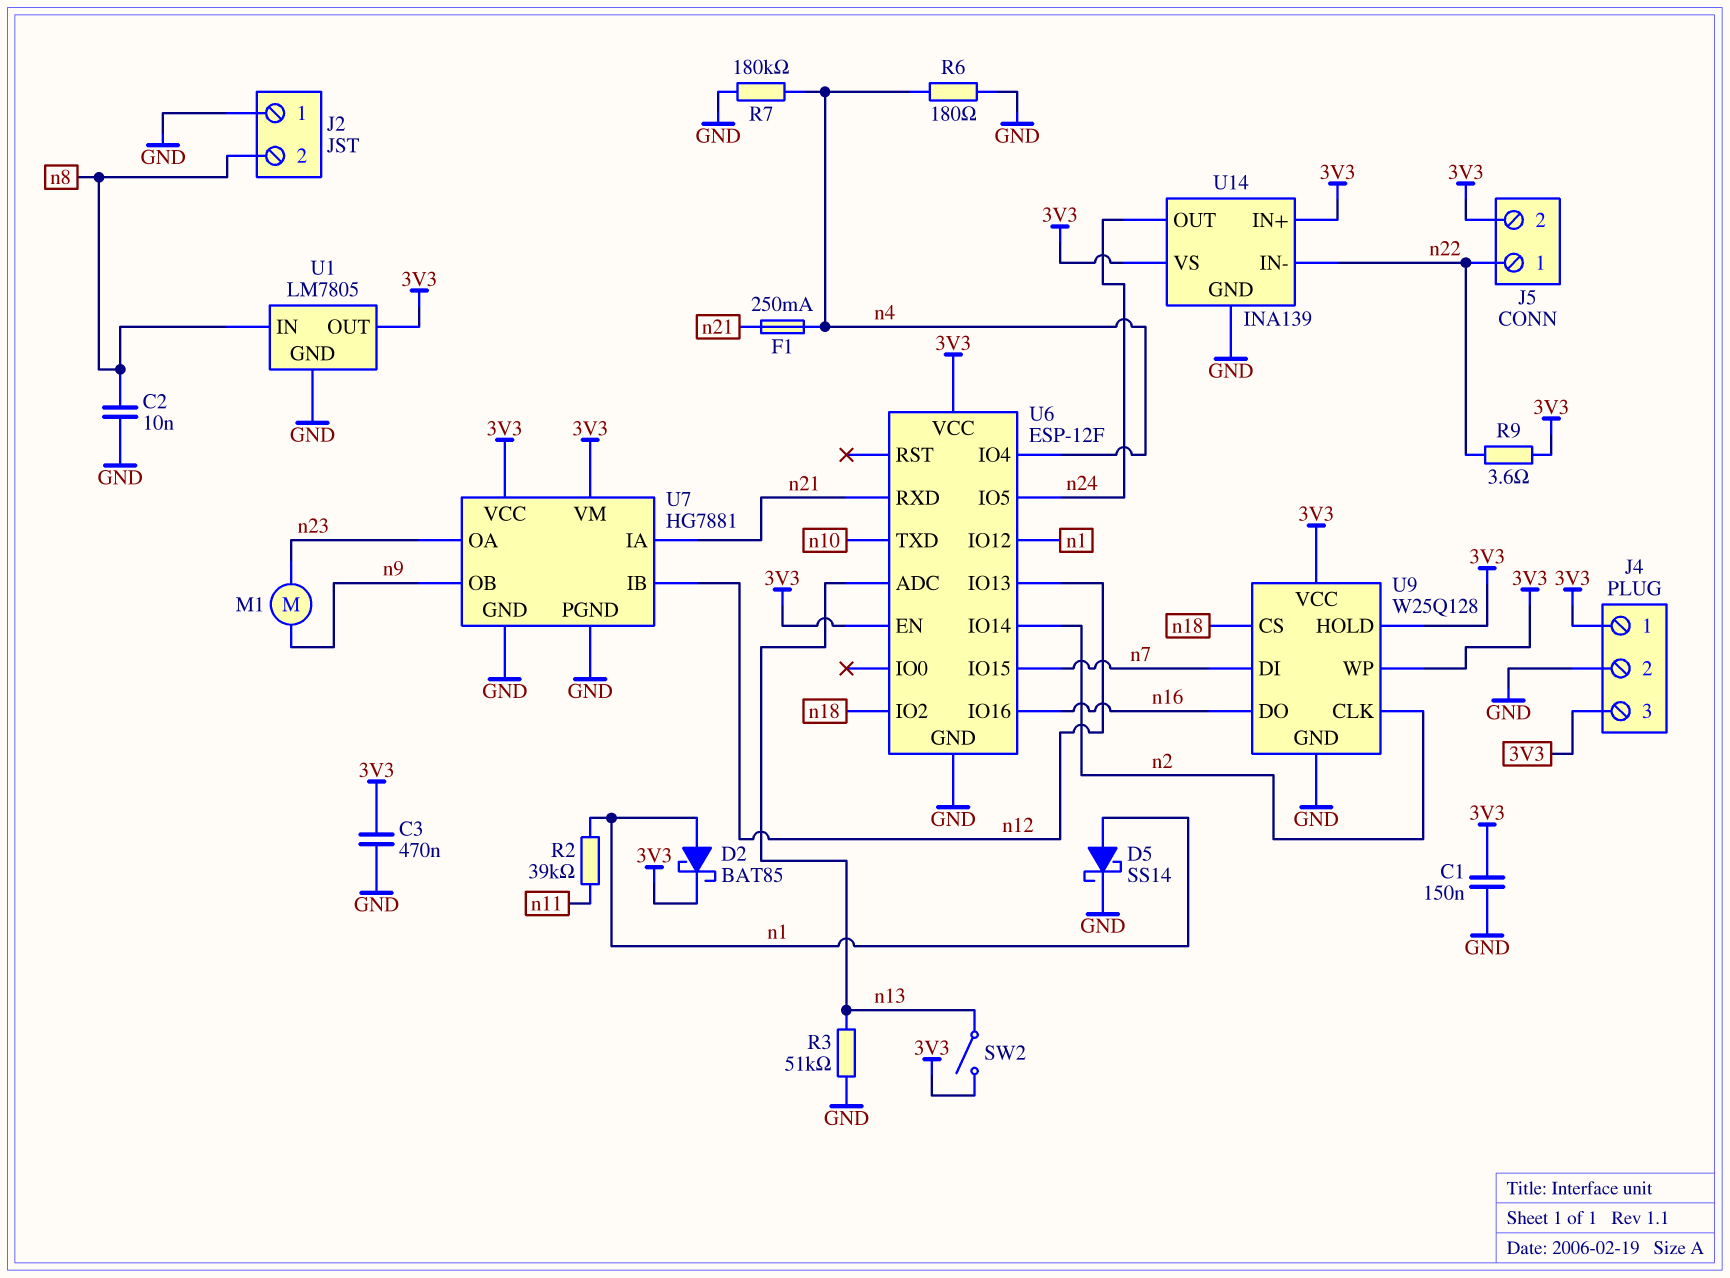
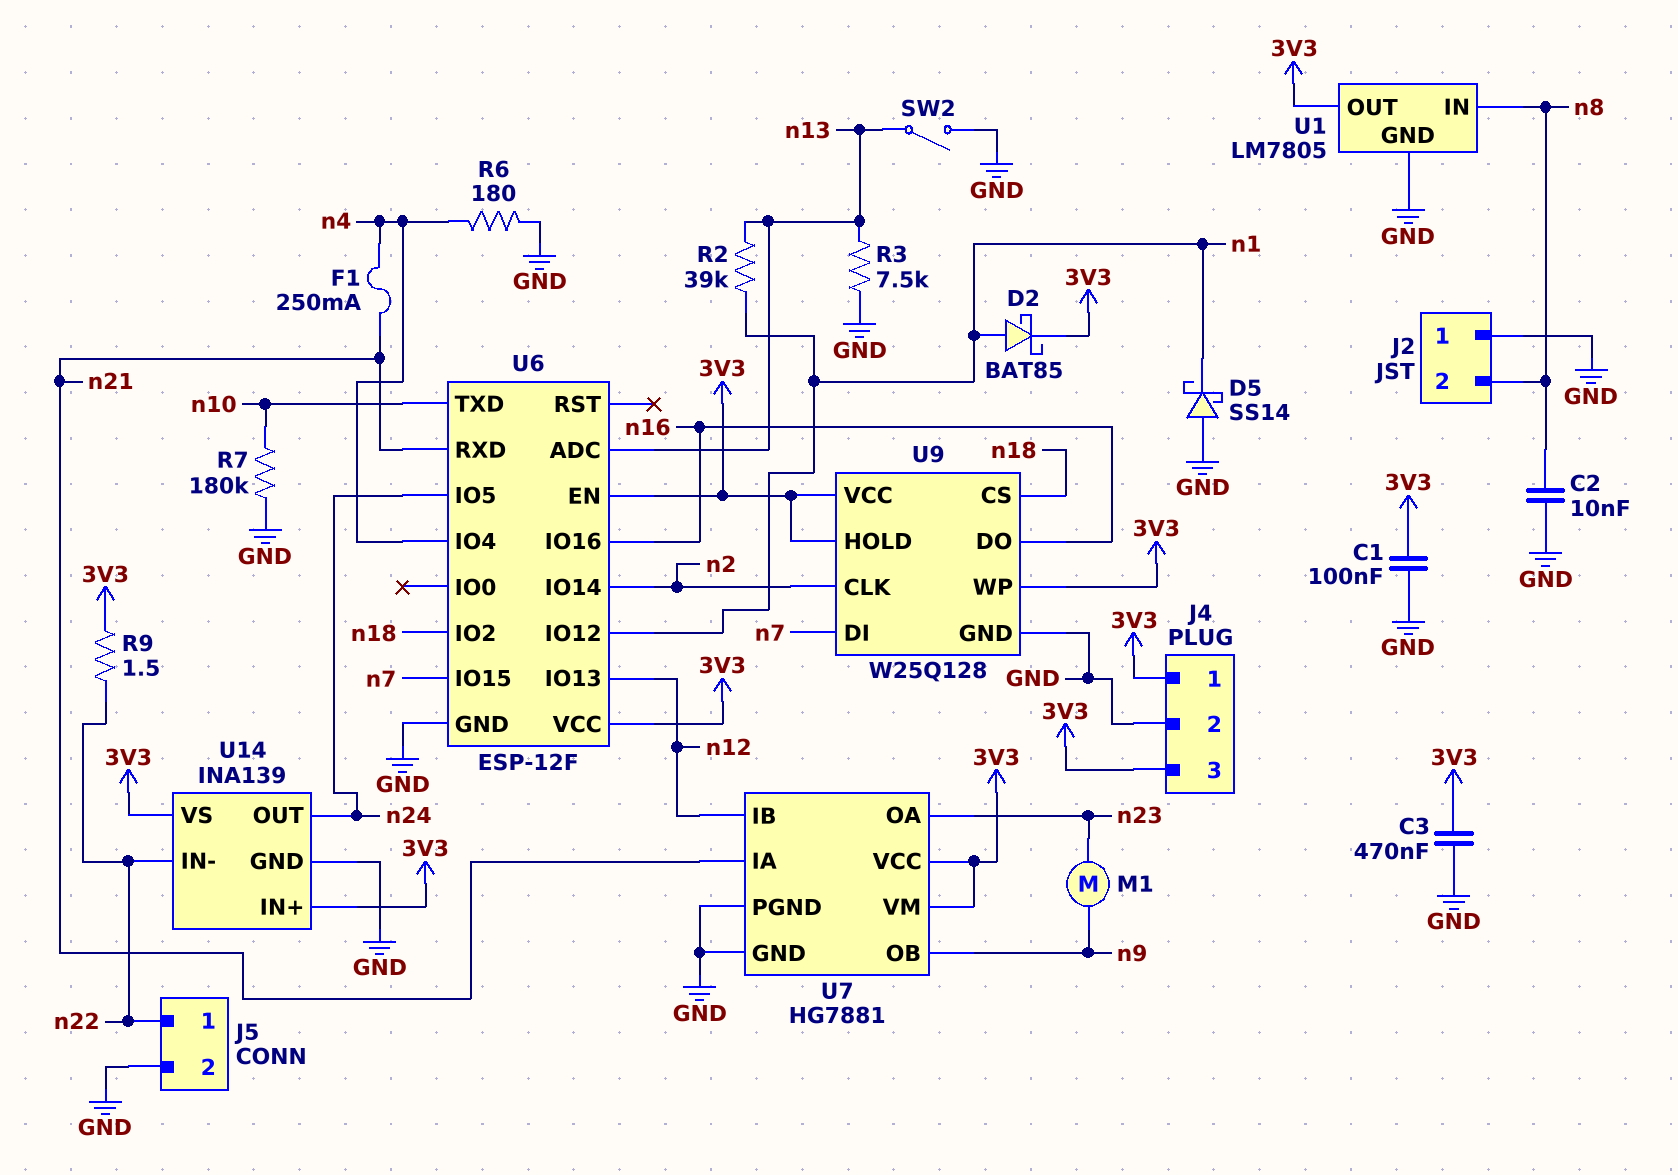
C1: 150nF (3V3, GND) -> 100nF (3V3, GND)
D5: schottky SS14 (A n1, K GND) -> schottky SS14 (A GND, K n1)
J5 pin 2: 3V3 -> GND
R2: 39k (n1, n11) -> 39k (n1, n13)
R3: 51k (GND, n13) -> 7.5k (GND, n13)
R7: 180k (GND, n4) -> 180k (GND, n10)
R9: 3.6 (3V3, n22) -> 1.5 (3V3, n22)
SW2: switch (3V3, n13) -> switch (GND, n13)

